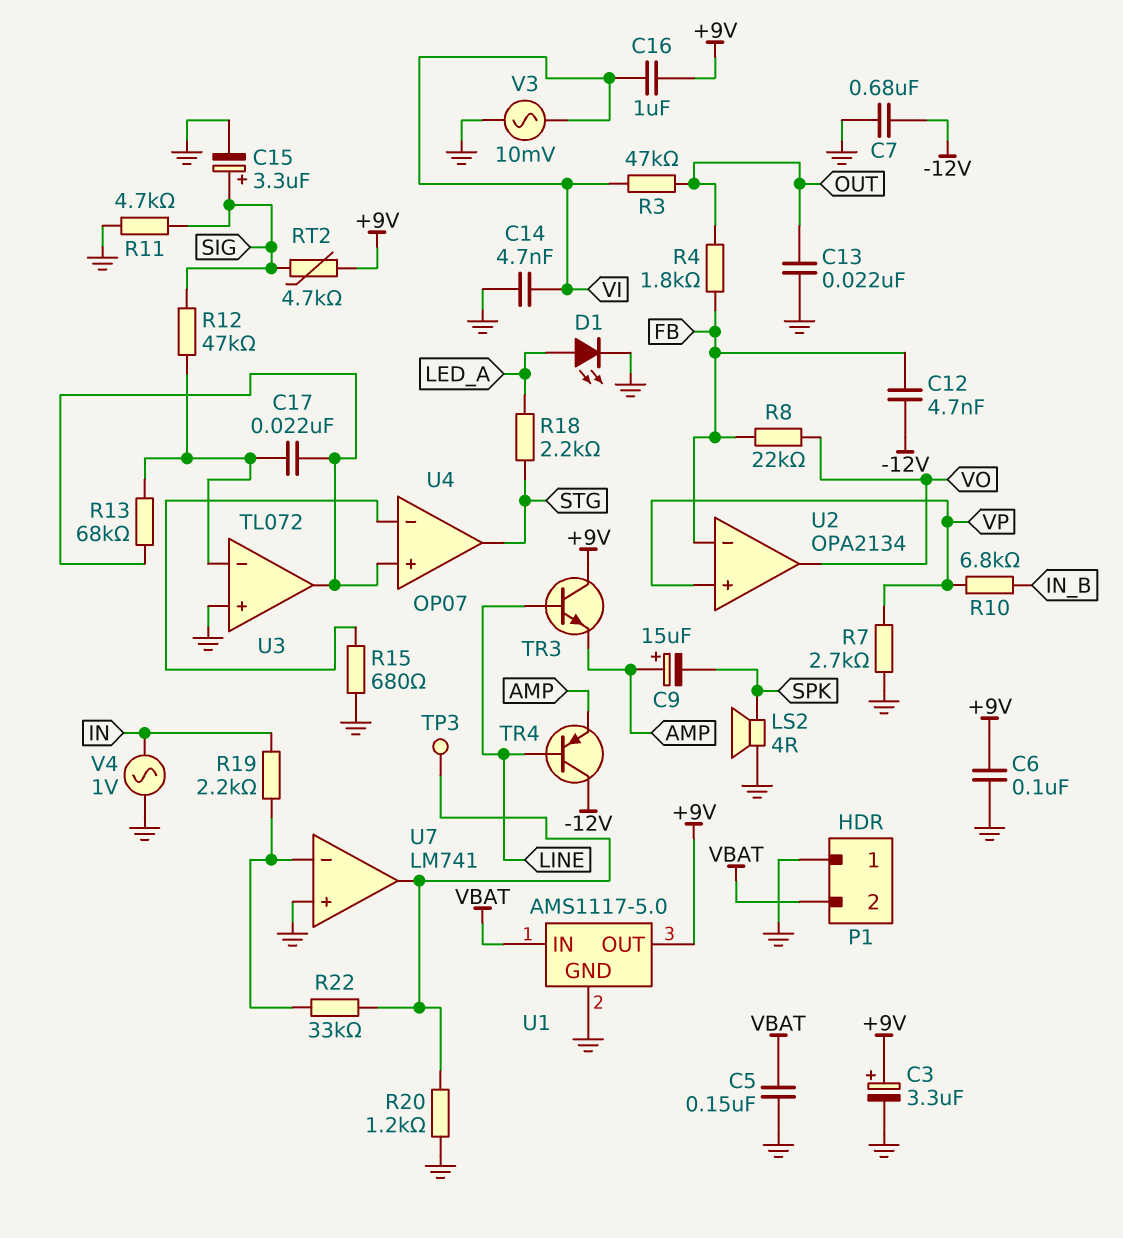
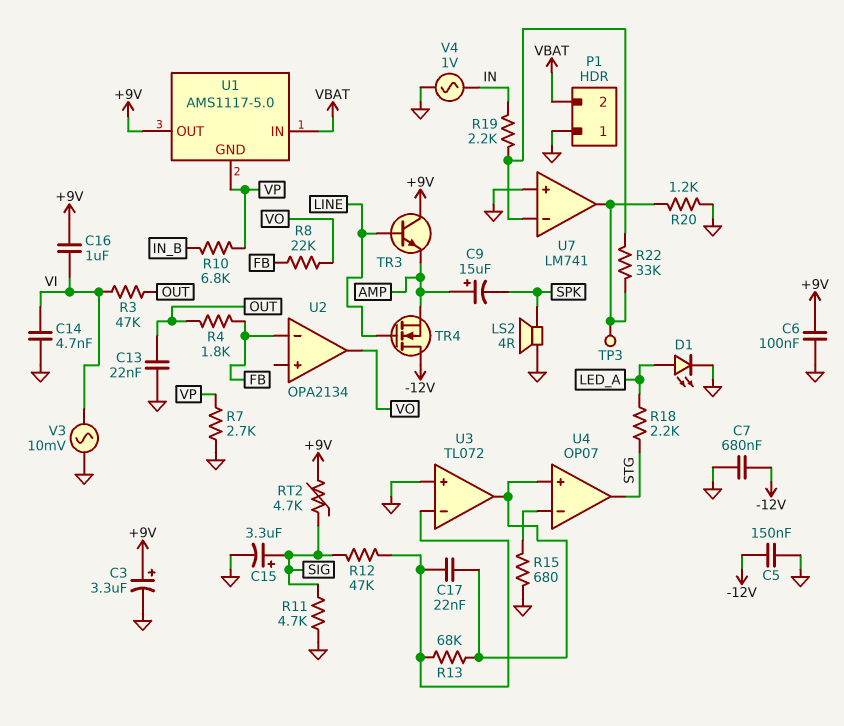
C5: 150nF (GND, VBAT) -> 150nF (-12V, GND)
C12: 4.7nF (-12V, FB) -> none
TR4: PNP (B LINE, C -12V, E AMP) -> NMOS (G LINE, D -12V, S AMP)
U1 pin GND: GND -> VP
U2 pin in+: VP -> none

